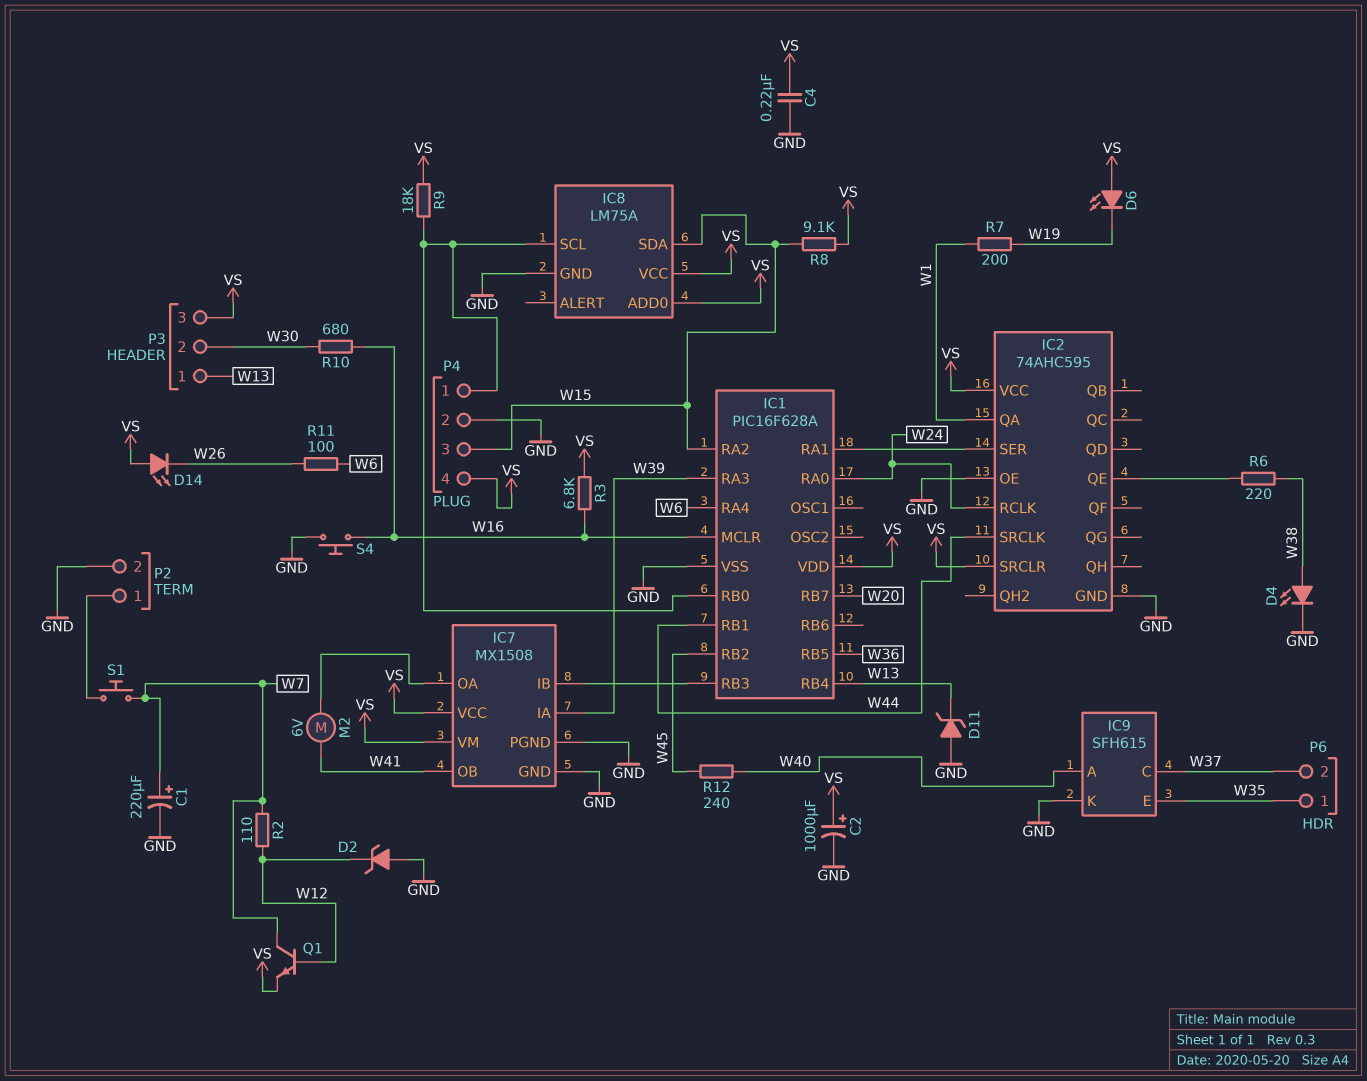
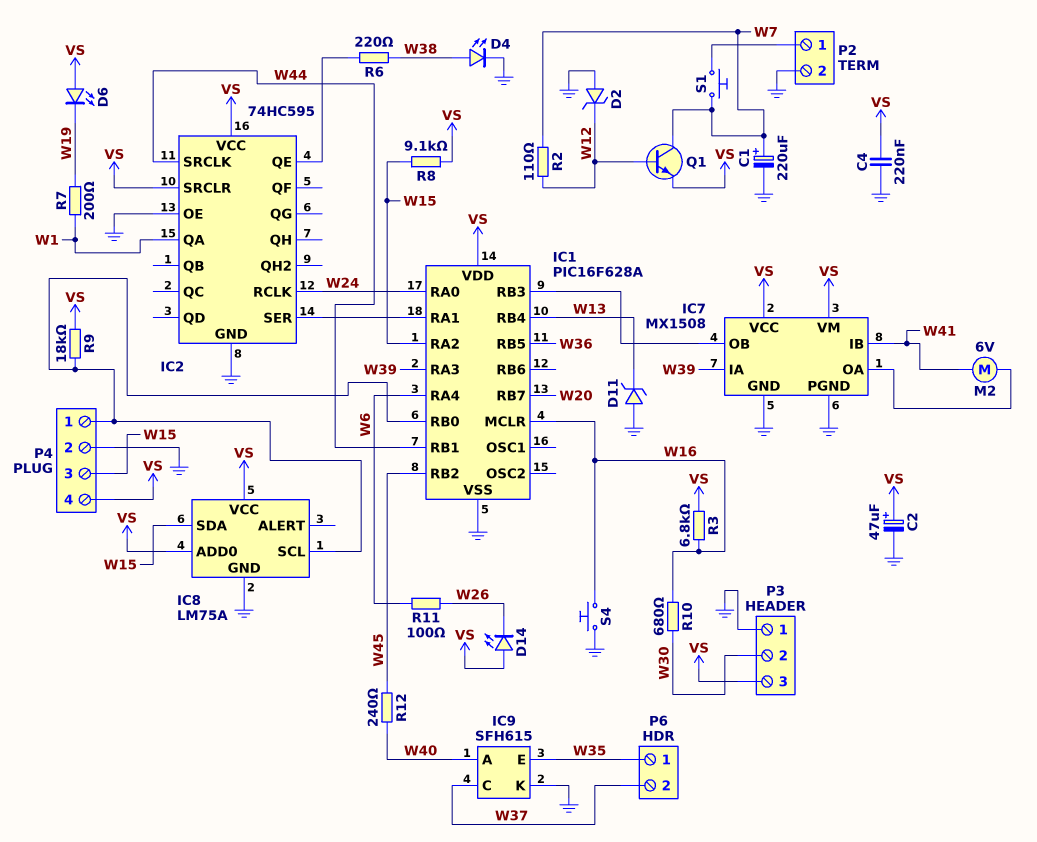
C2: 1000uF (plus VS, minus GND) -> 47uF (plus VS, minus GND)
IC2: 74AHC595 -> 74HC595
IC7 pin IB: IC1/RB3 -> W41
IC7 pin OB: W41 -> IC1/RB3
P3 pin 1: W13 -> GND

